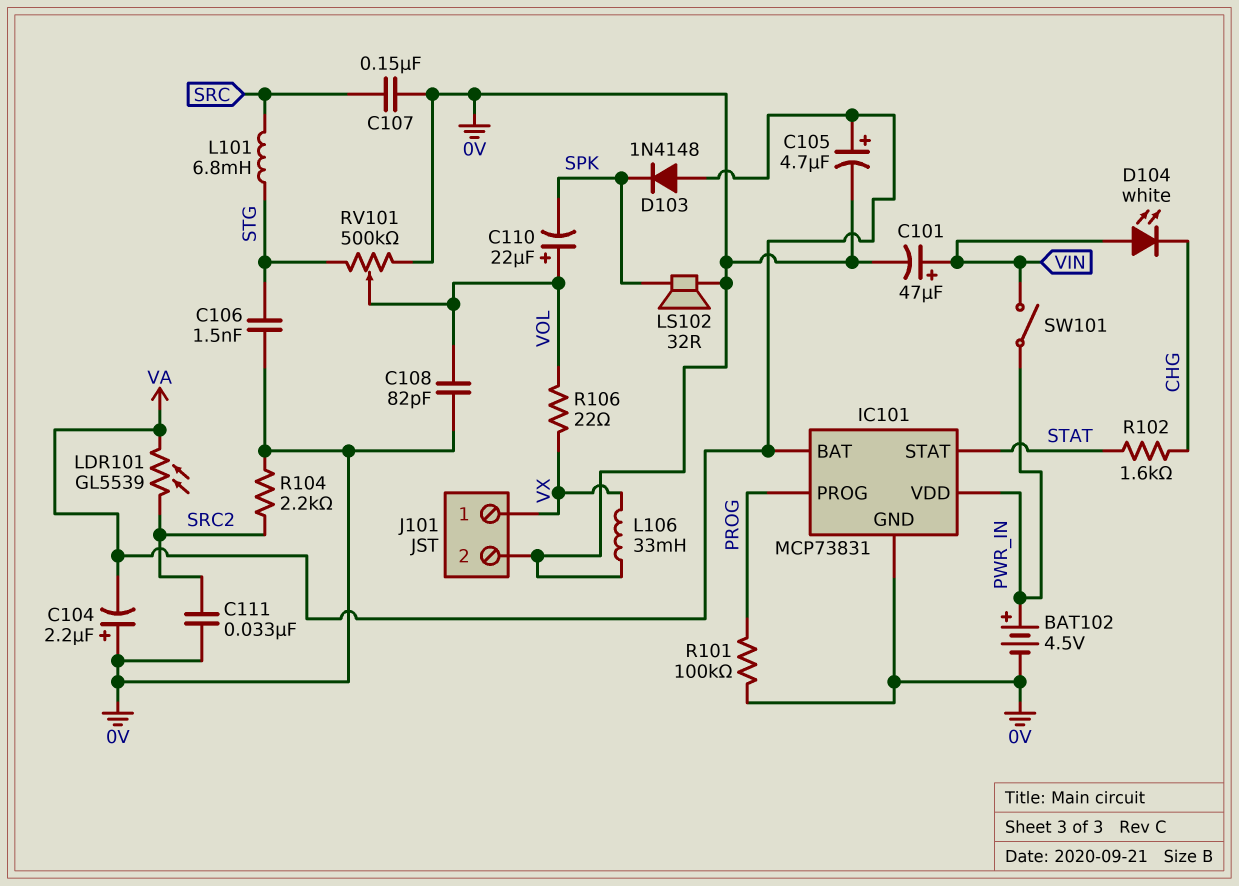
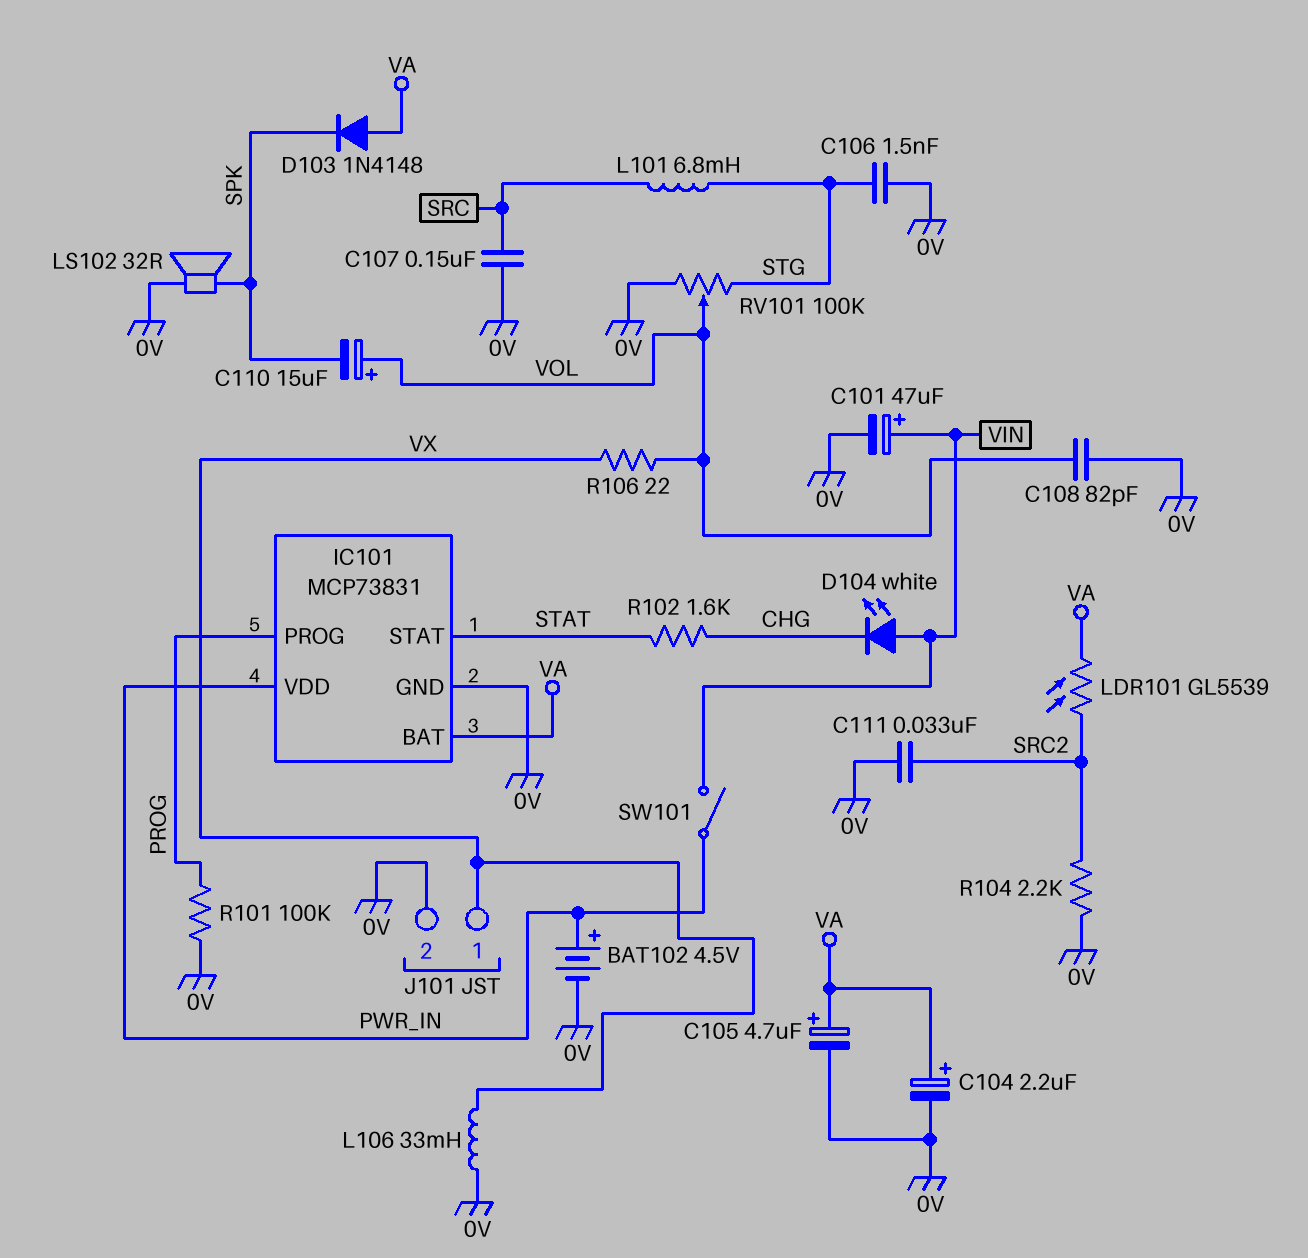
C104: 2.2uF (plus 0V, minus VA) -> 2.2uF (plus VA, minus 0V)
C110: 22uF (plus VOL, minus SPK) -> 15uF (plus VOL, minus SPK)
RV101: 500k (0V, STG, wiper VOL) -> 100k (0V, STG, wiper VOL)

